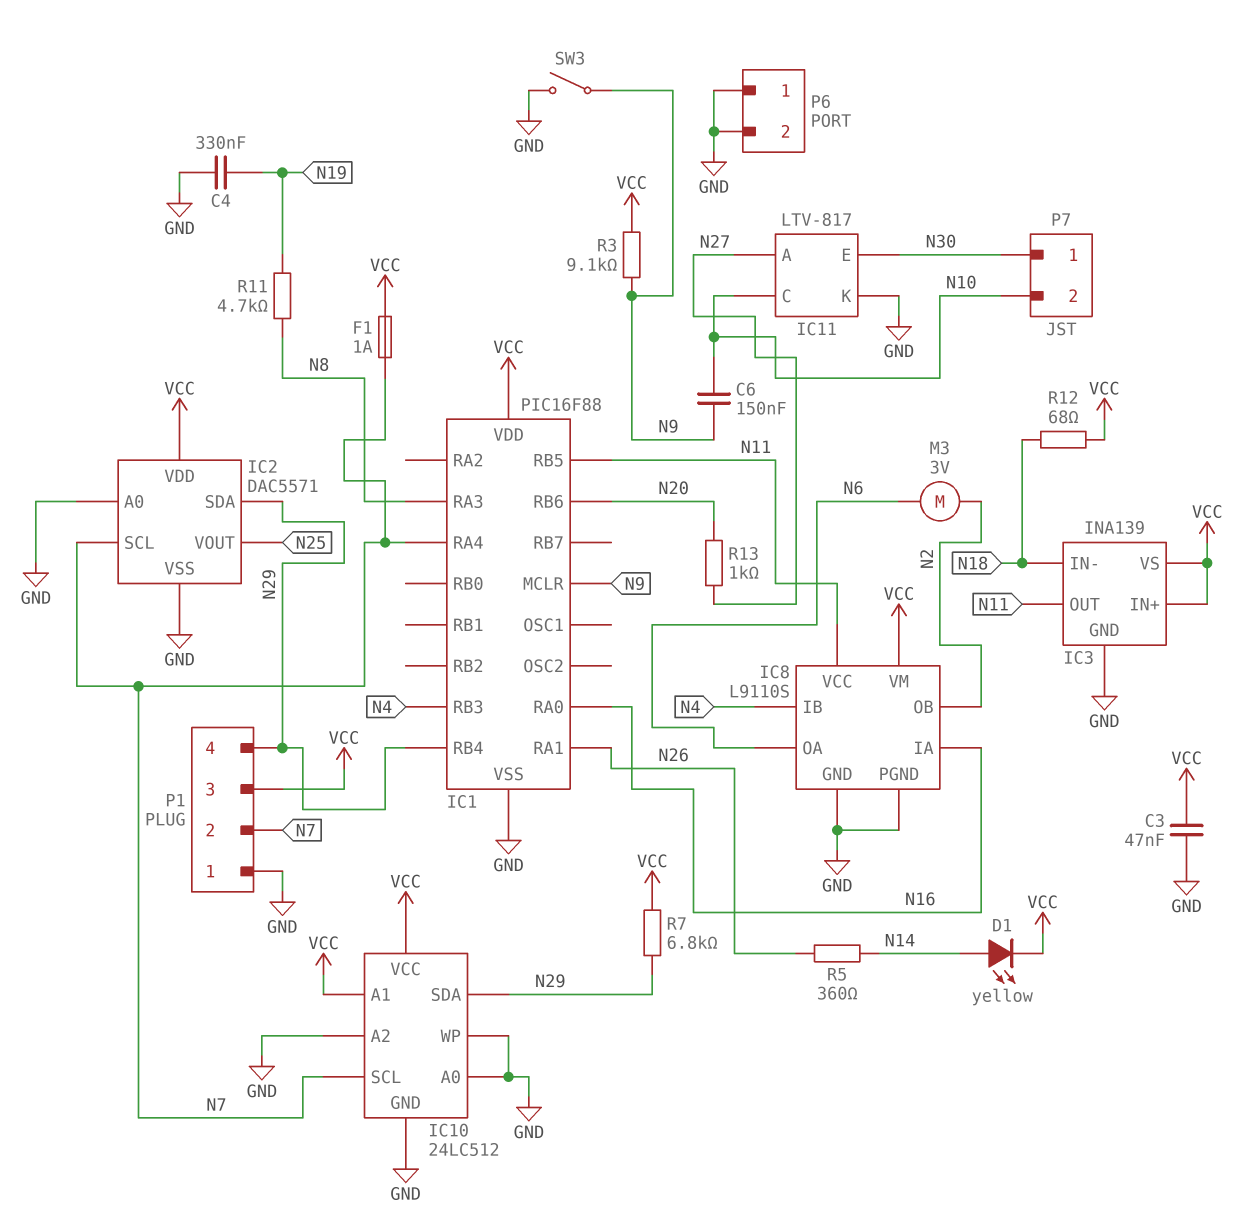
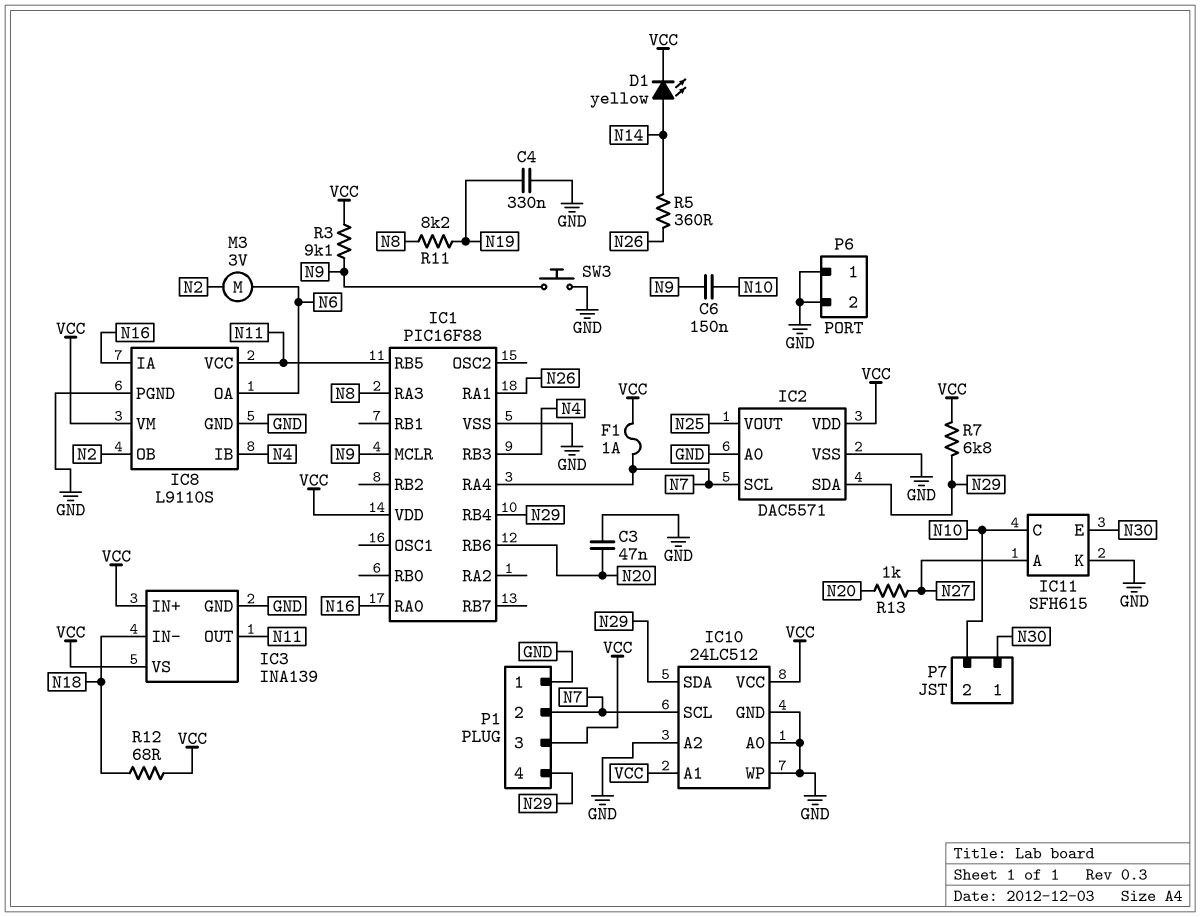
C3: 47nF (GND, VCC) -> 47nF (GND, N20)
IC11: LTV-817 -> SFH615
R11: 4.7k (N8, N19) -> 8.2k (N8, N19)
SW3: switch (GND, N9) -> button (GND, N9)

